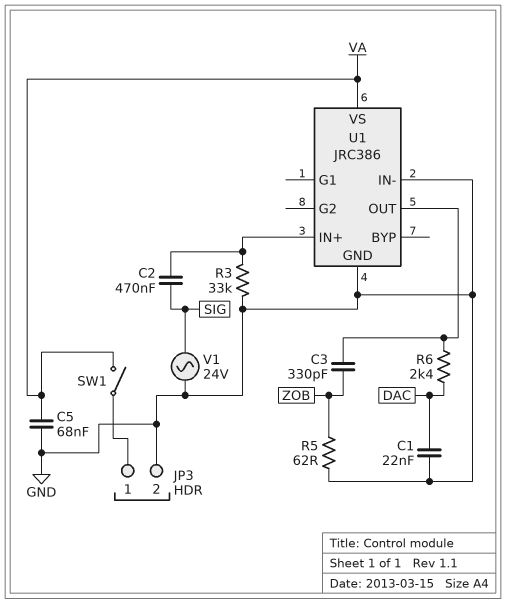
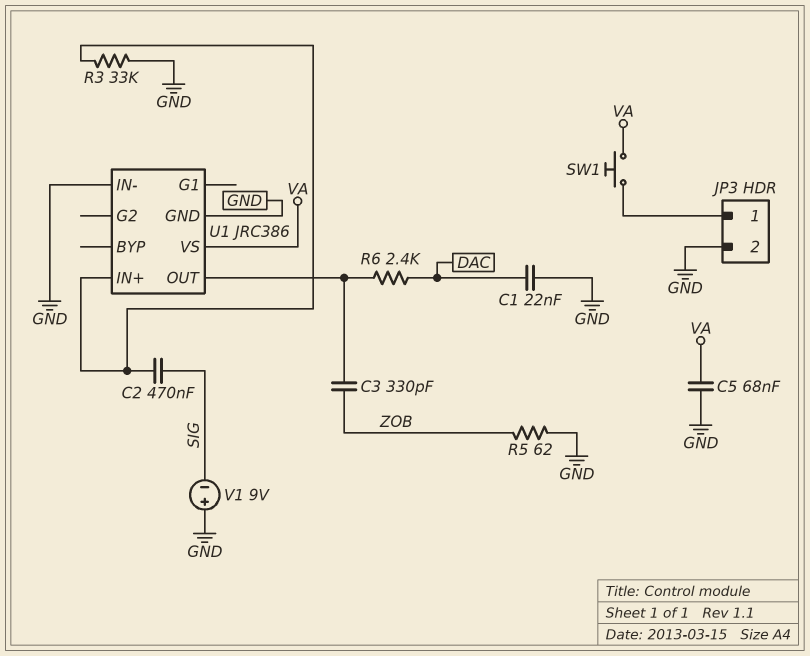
SW1: switch (JP3/1, VA) -> button (JP3/1, VA)
V1: AC 24V (GND, SIG) -> 9V (plus GND, minus SIG)

